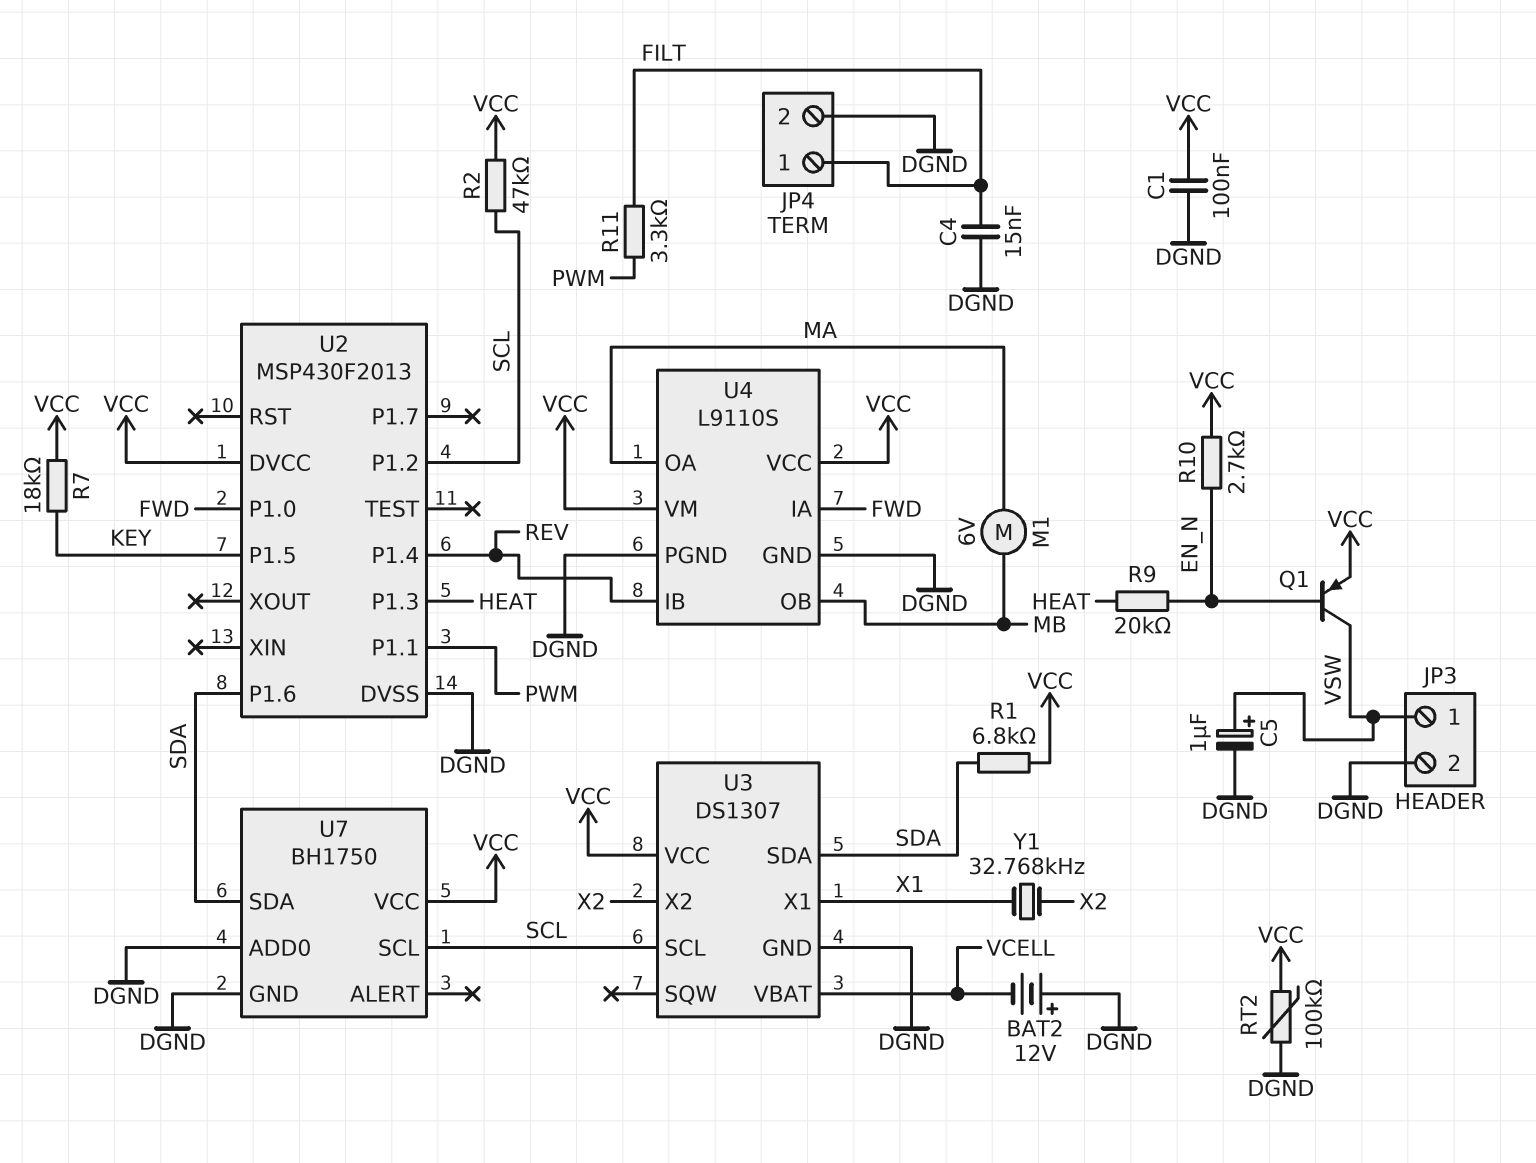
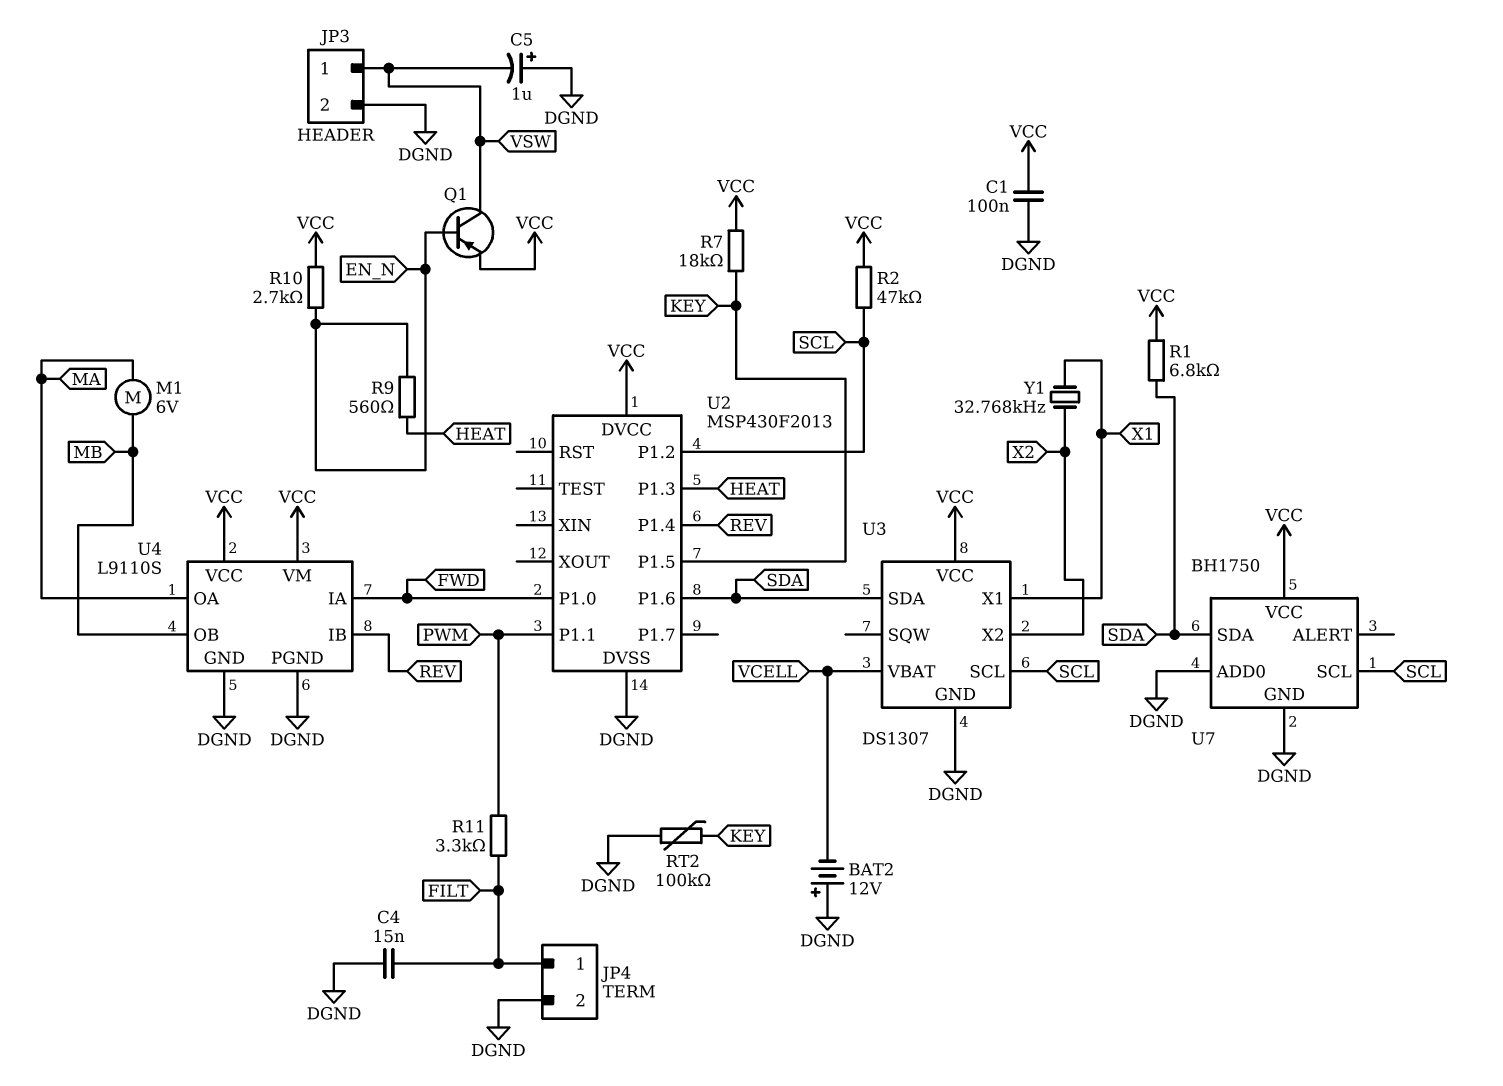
C5: 1uF (plus VSW, minus DGND) -> 1uF (plus DGND, minus VSW)
R9: 20k (EN_N, HEAT) -> 560 (EN_N, HEAT)
RT2: 100k (DGND, VCC) -> 100k (DGND, KEY)

